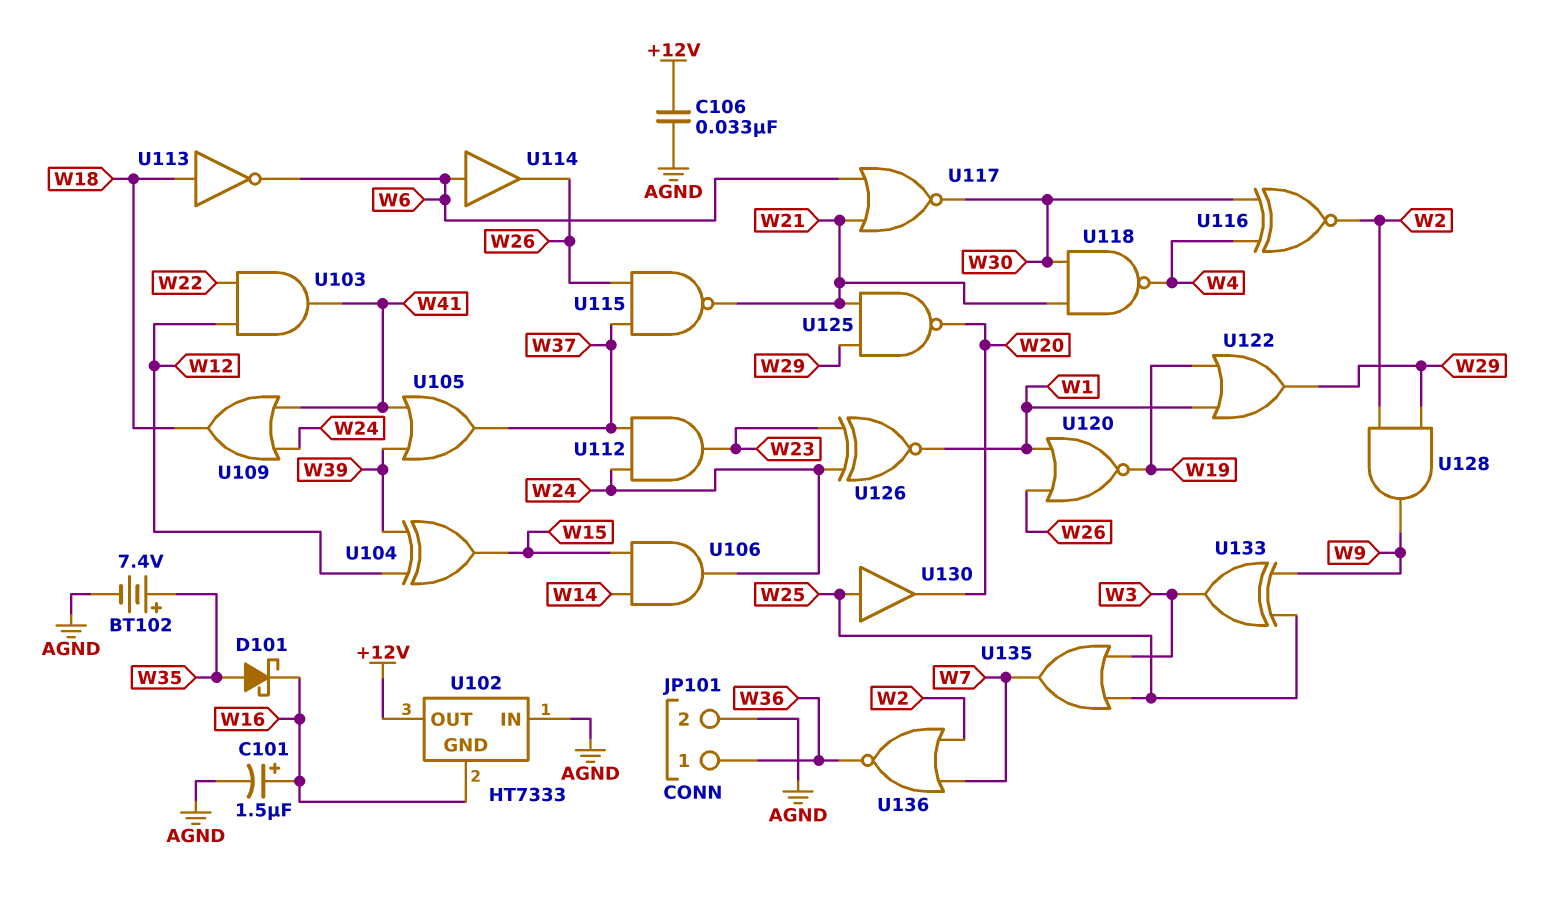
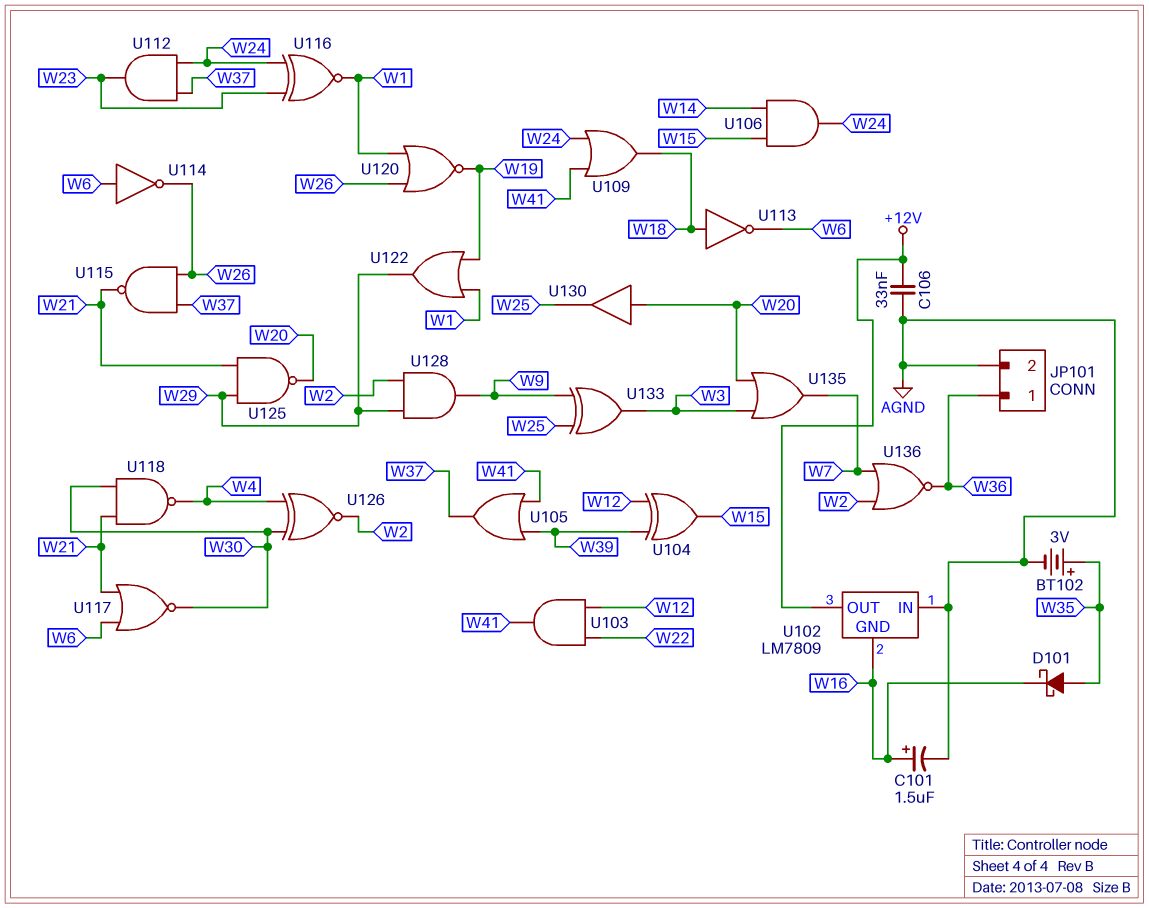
BT102: 7.4V (plus W35, minus AGND) -> 3V (plus W35, minus AGND)
U102: HT7333 -> LM7809
U114: buffer (in W6, out W26) -> NOT (in W6, out W26)
U116: XNOR (in W4, in W30, out W2) -> XNOR (in W23, in W24, out W1)
U126: XNOR (in W23, in W24, out W1) -> XNOR (in W4, in W30, out W2)
U130: buffer (in W25, out W20) -> buffer (in W20, out W25)
U135: OR (in W3, in W25, out W7) -> OR (in W3, in W20, out W7)

